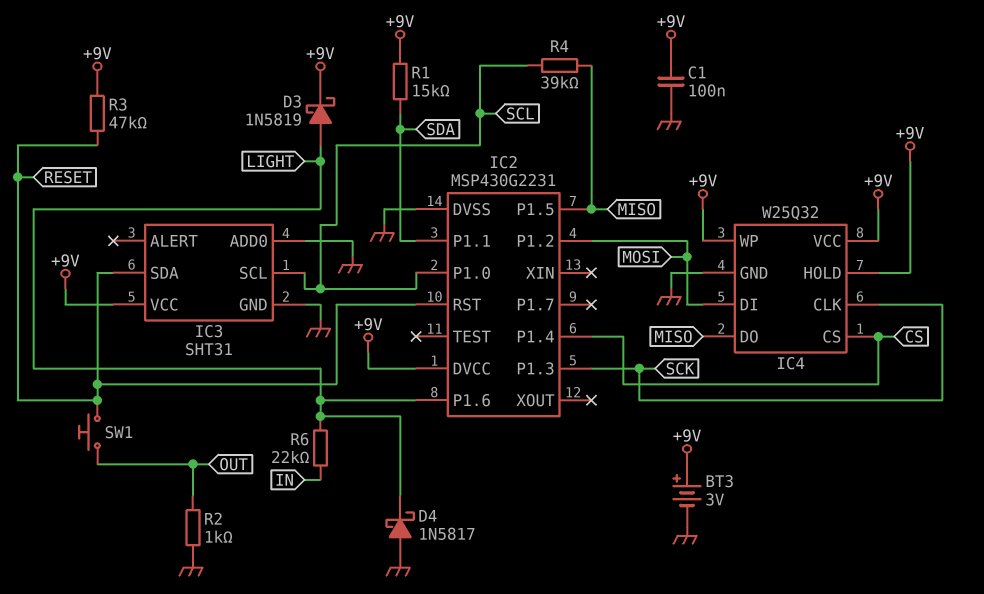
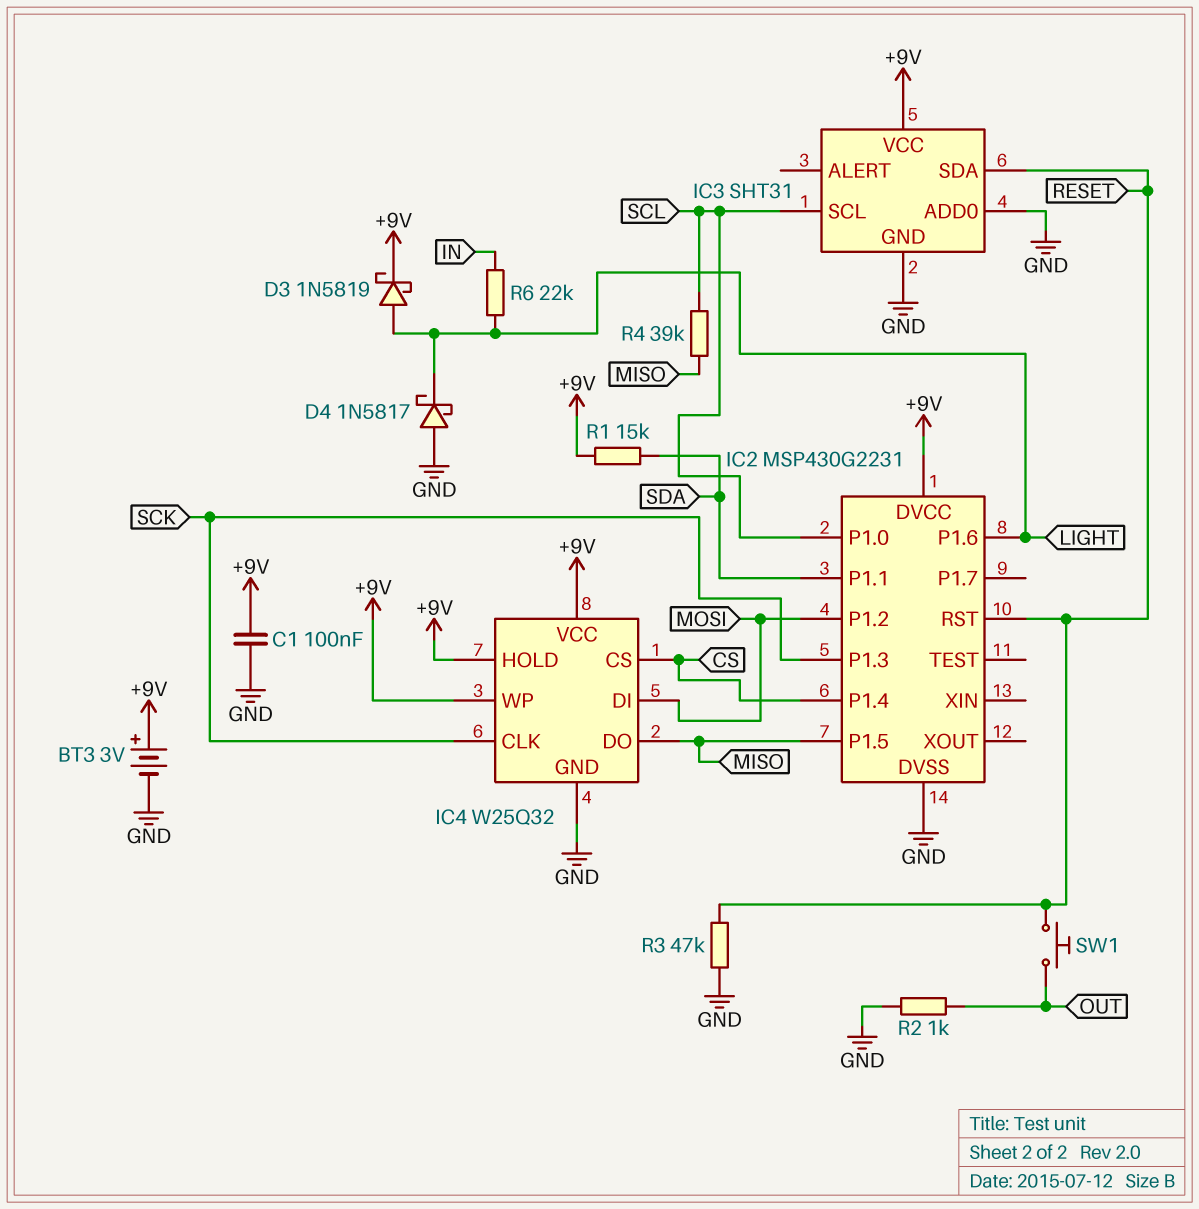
R3: 47k (+9V, RESET) -> 47k (GND, RESET)

